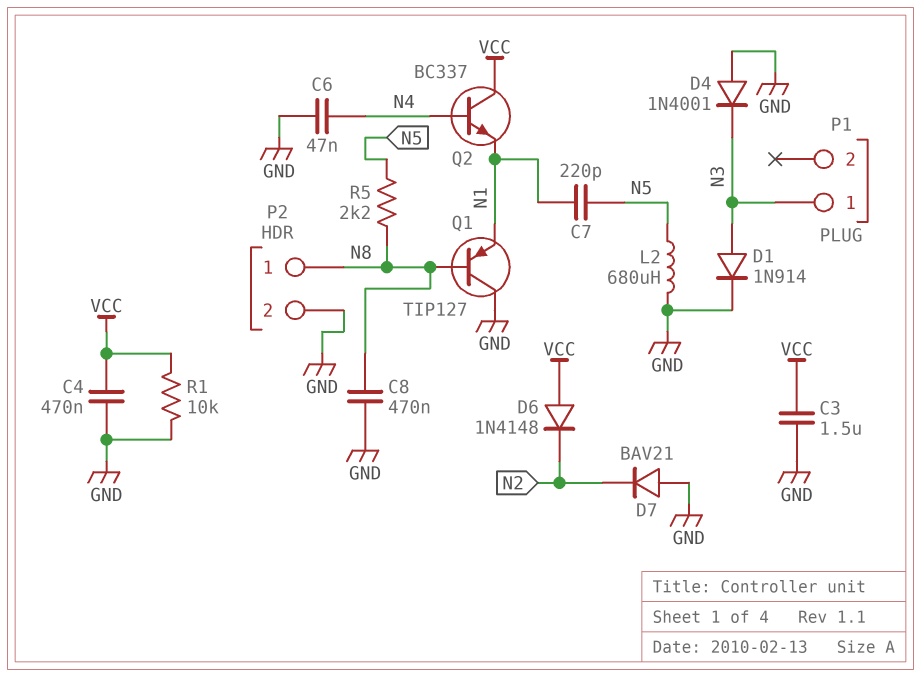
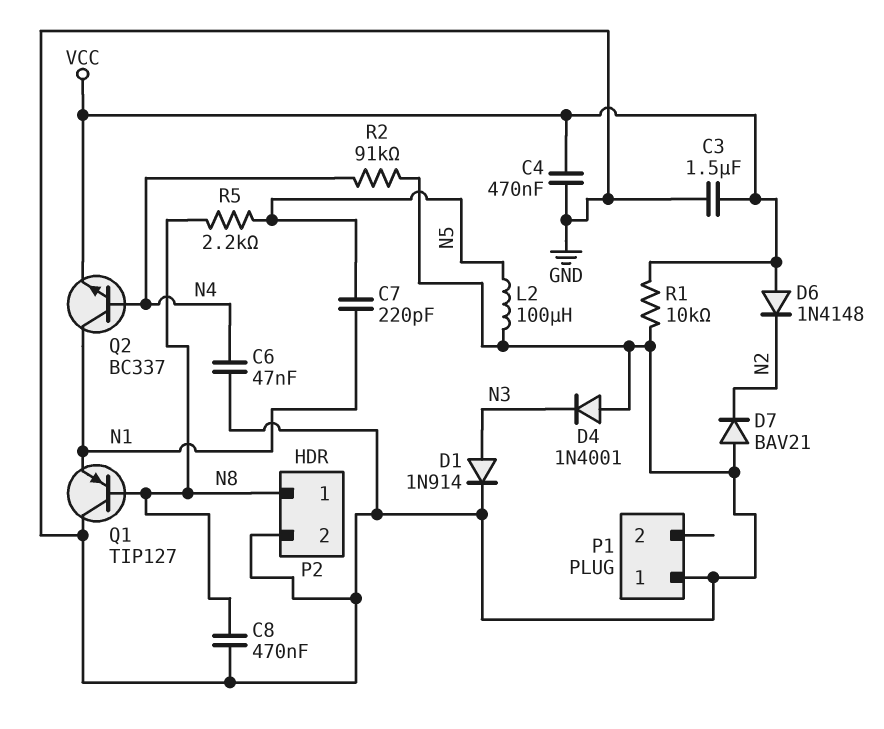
L2: 680uH (GND, N5) -> 100uH (GND, N5)
P1 pin 1: N3 -> GND
Q2: NPN BC337 (B N4, C VCC, E N1) -> NPN BC337 (B N4, C N1, E VCC)
R2: none -> 91k (GND, N4)

